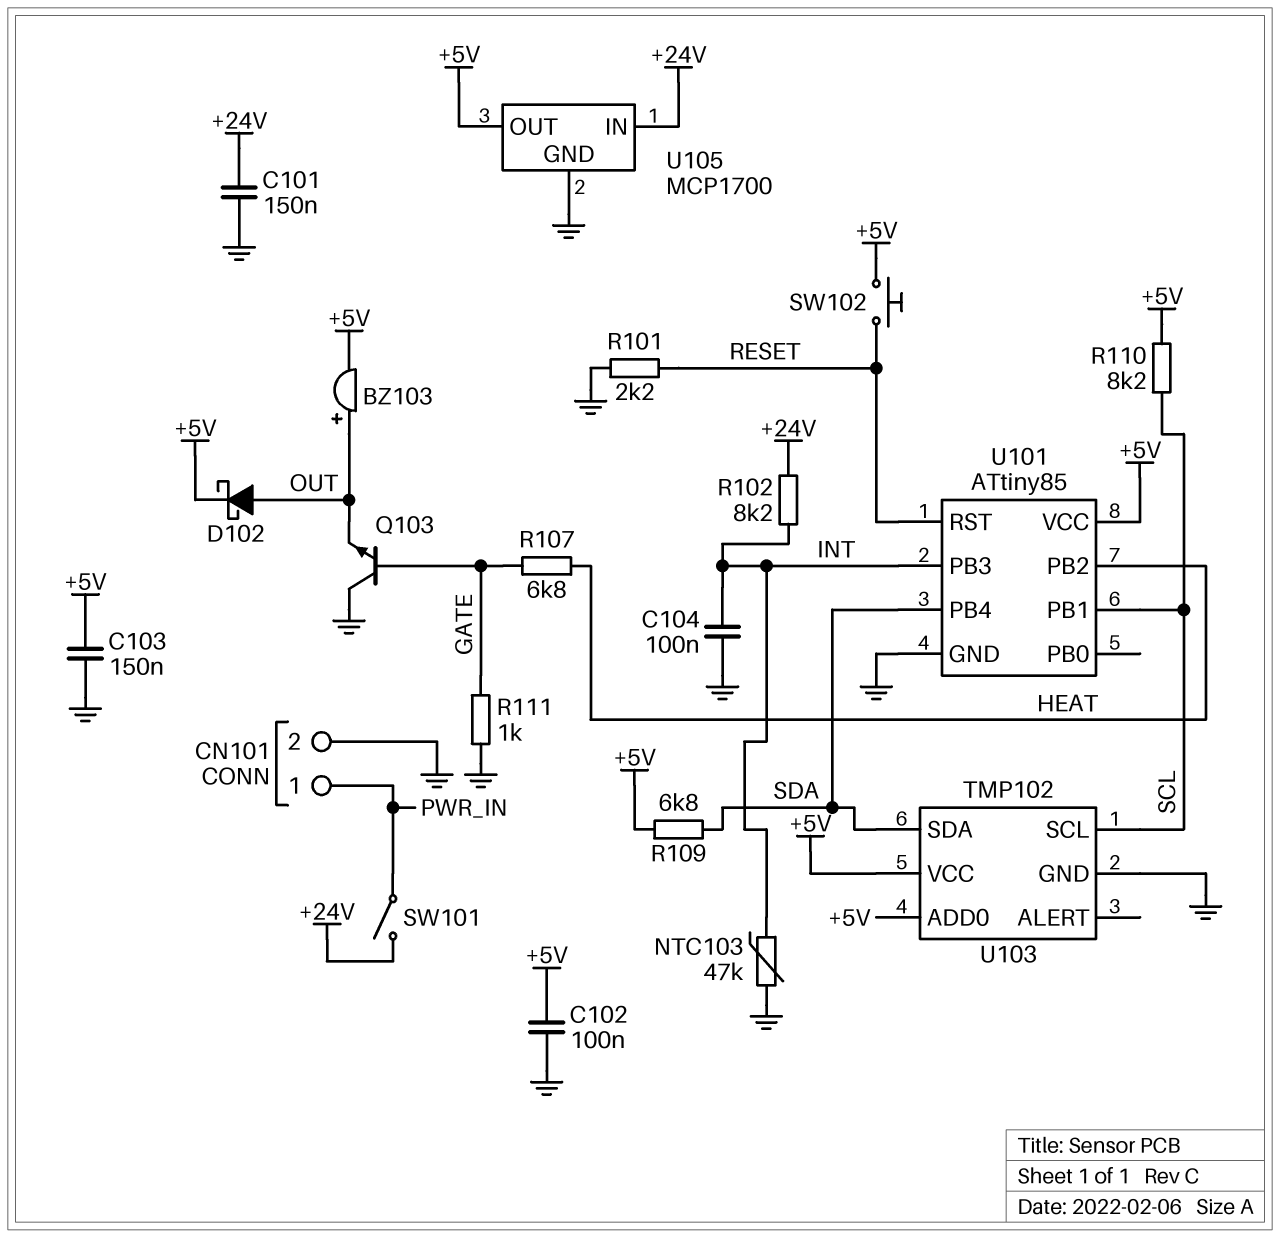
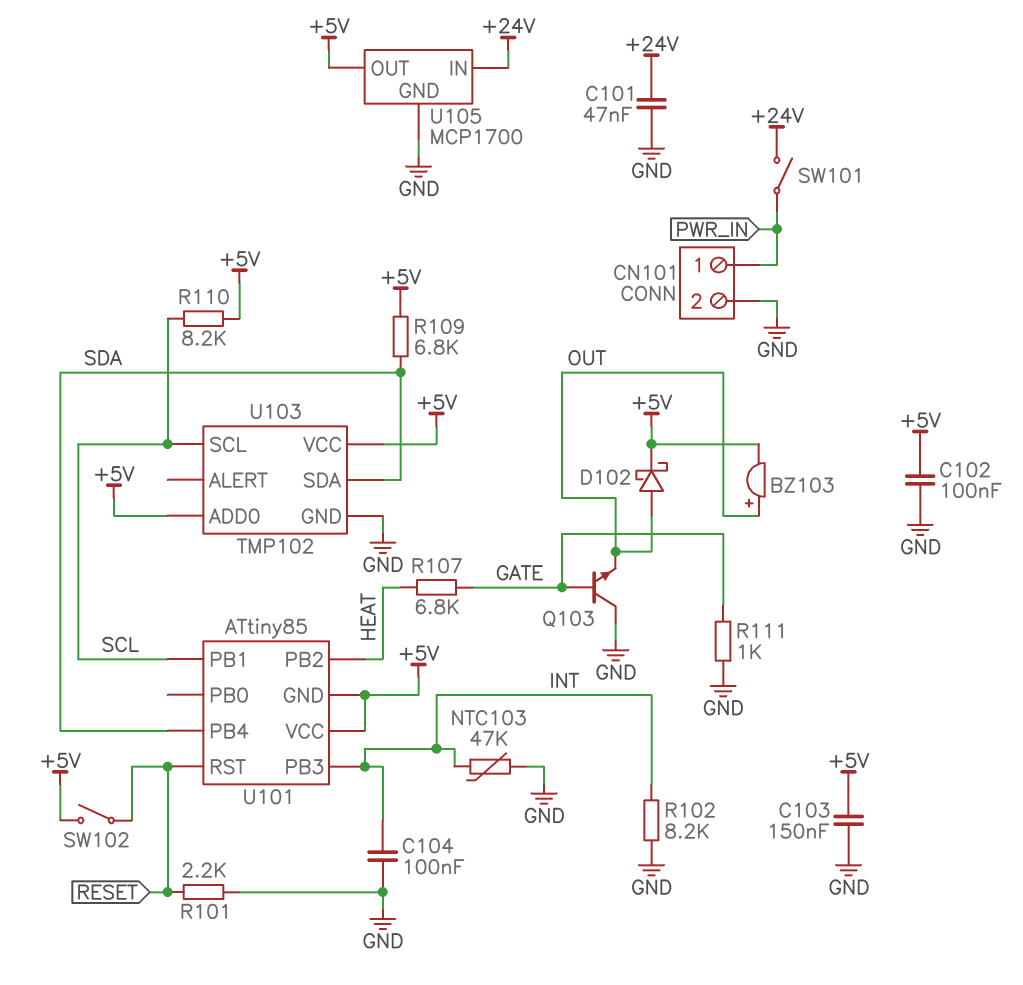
C101: 150nF (+24V, GND) -> 47nF (+24V, GND)
R102: 8.2k (+24V, INT) -> 8.2k (GND, INT)
SW102: button (+5V, RESET) -> switch (+5V, RESET)
U101 pin GND: GND -> +5V

